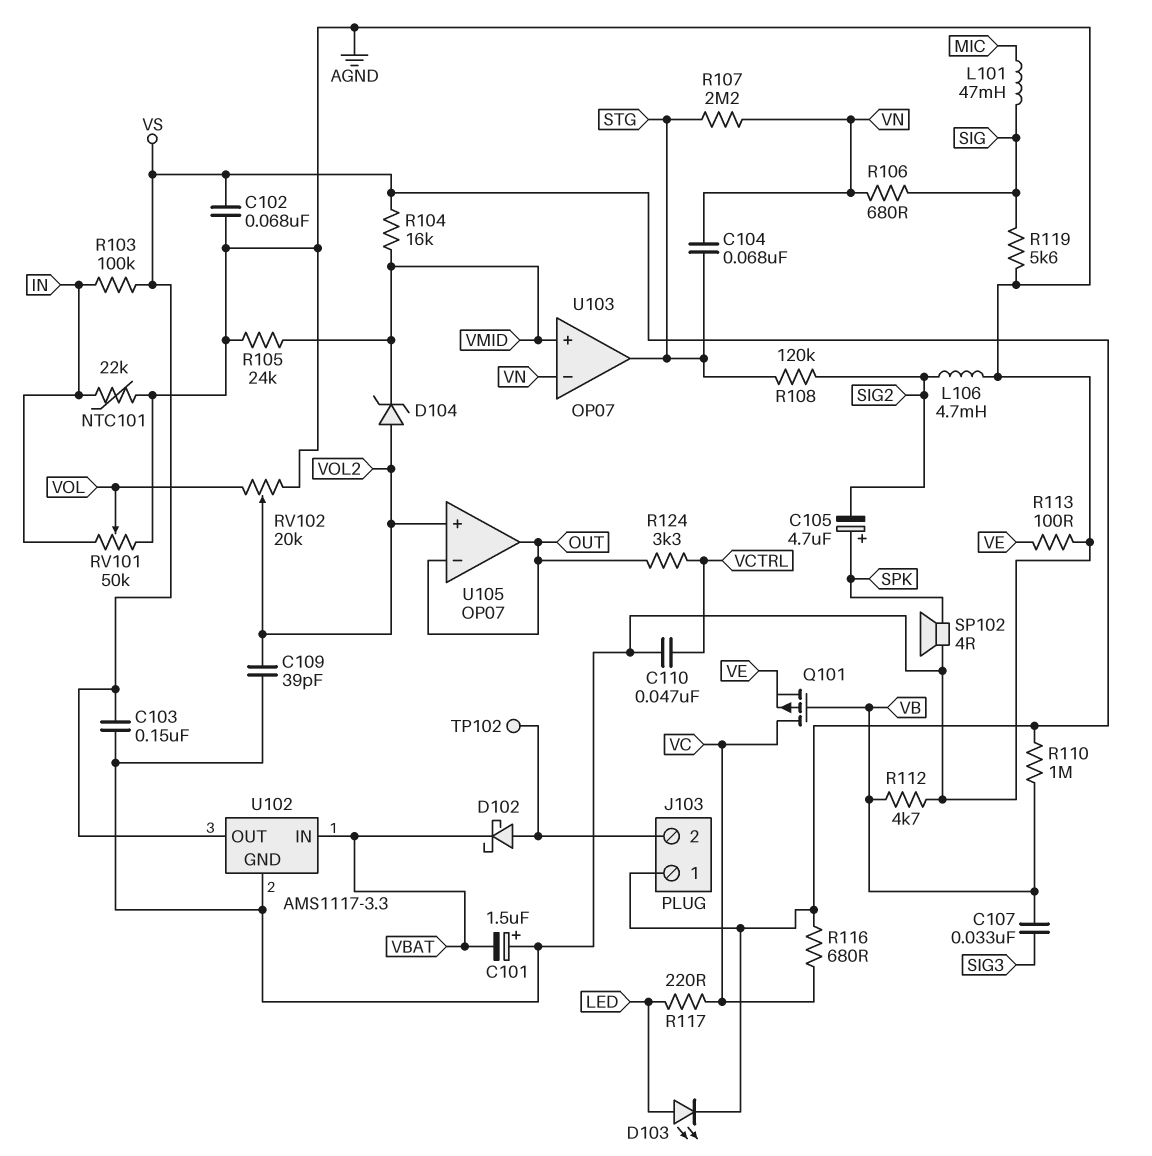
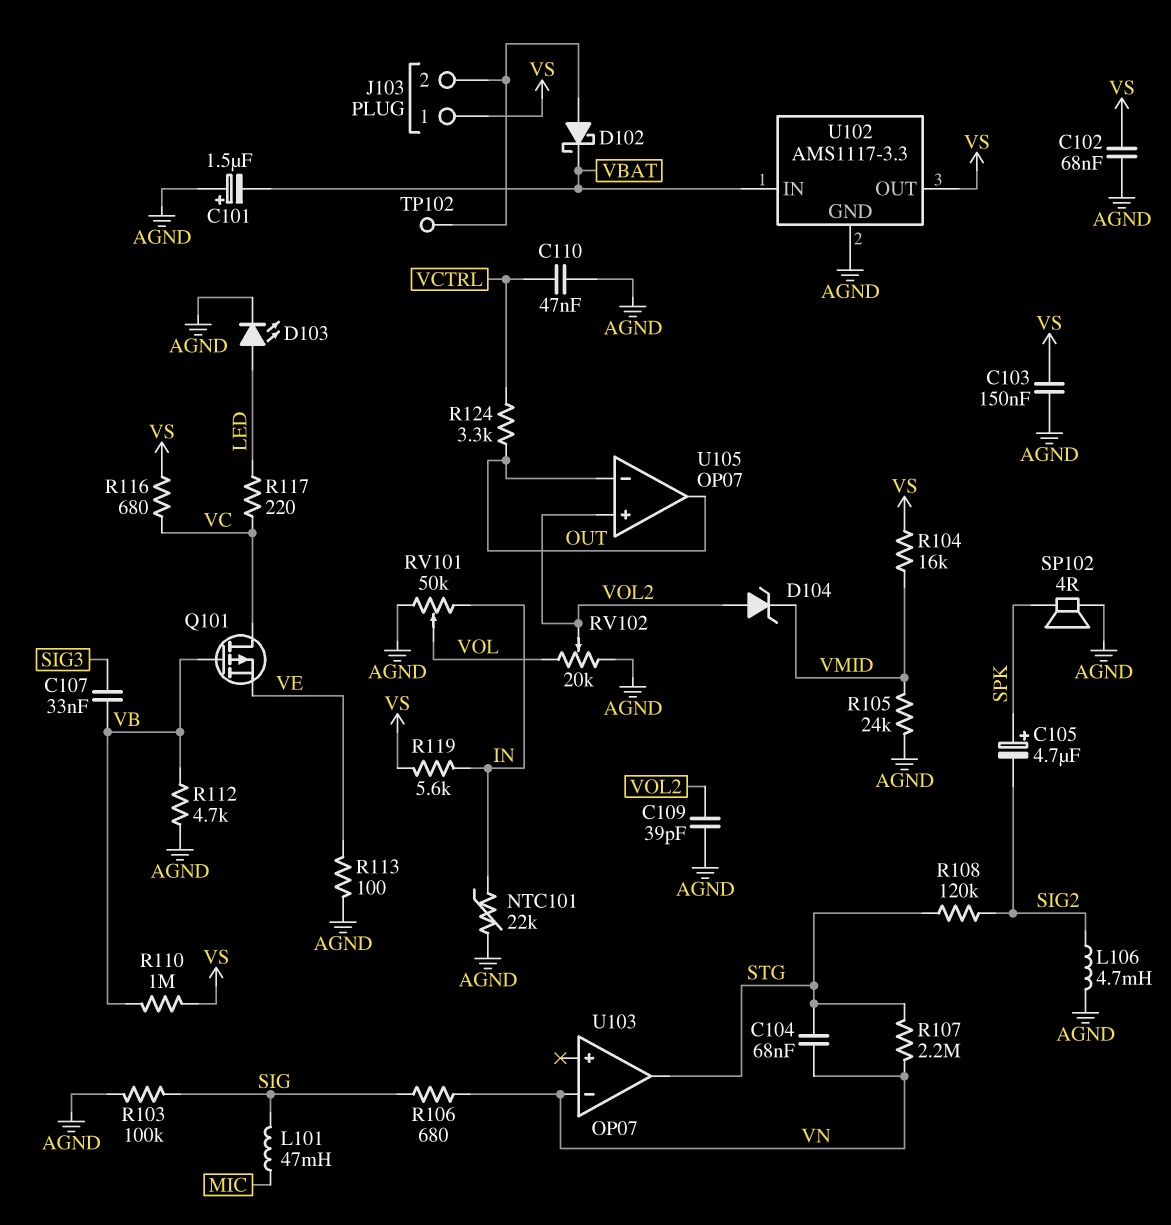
D103: LED (A LED, K VS) -> LED (A LED, K AGND)
R103: 100k (IN, VS) -> 100k (AGND, SIG)
R119: 5.6k (AGND, SIG) -> 5.6k (IN, VS)
U103 pin in+: VMID -> none

